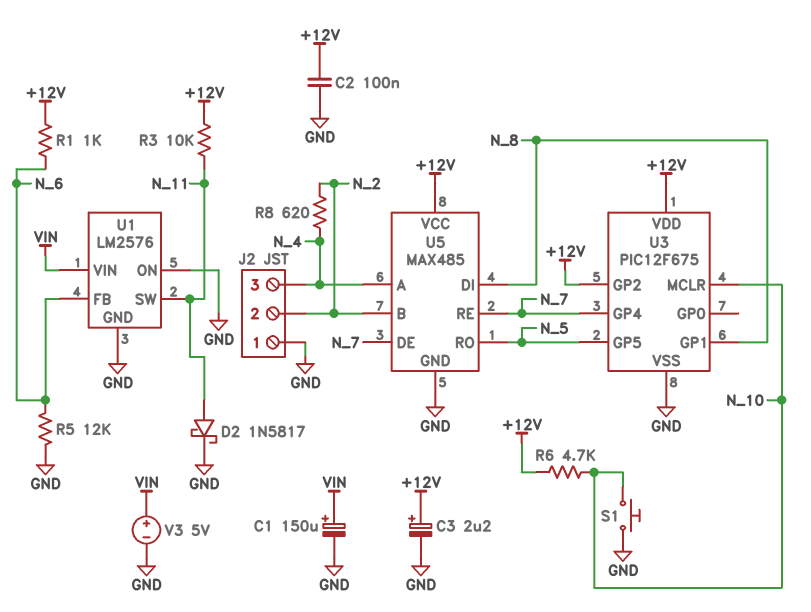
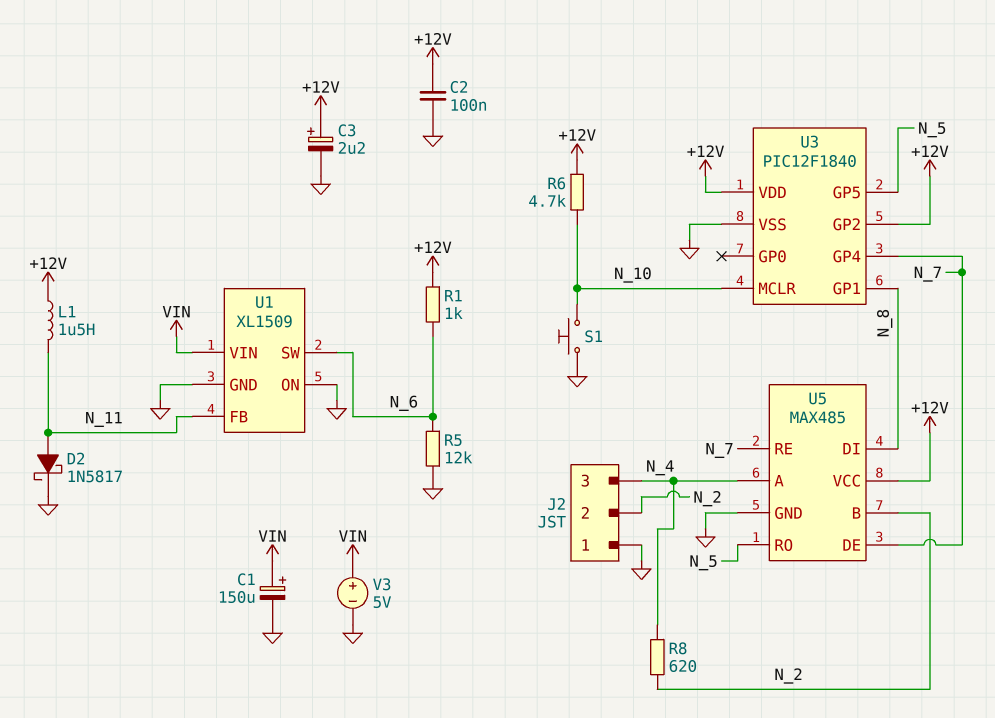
L1: none -> 1.5uH (+12V, N_11)
R3: 10k (+12V, N_11) -> none
U1: LM2576 -> XL1509
U1 pin FB: N_6 -> N_11
U1 pin SW: N_11 -> N_6
U3: PIC12F675 -> PIC12F1840

